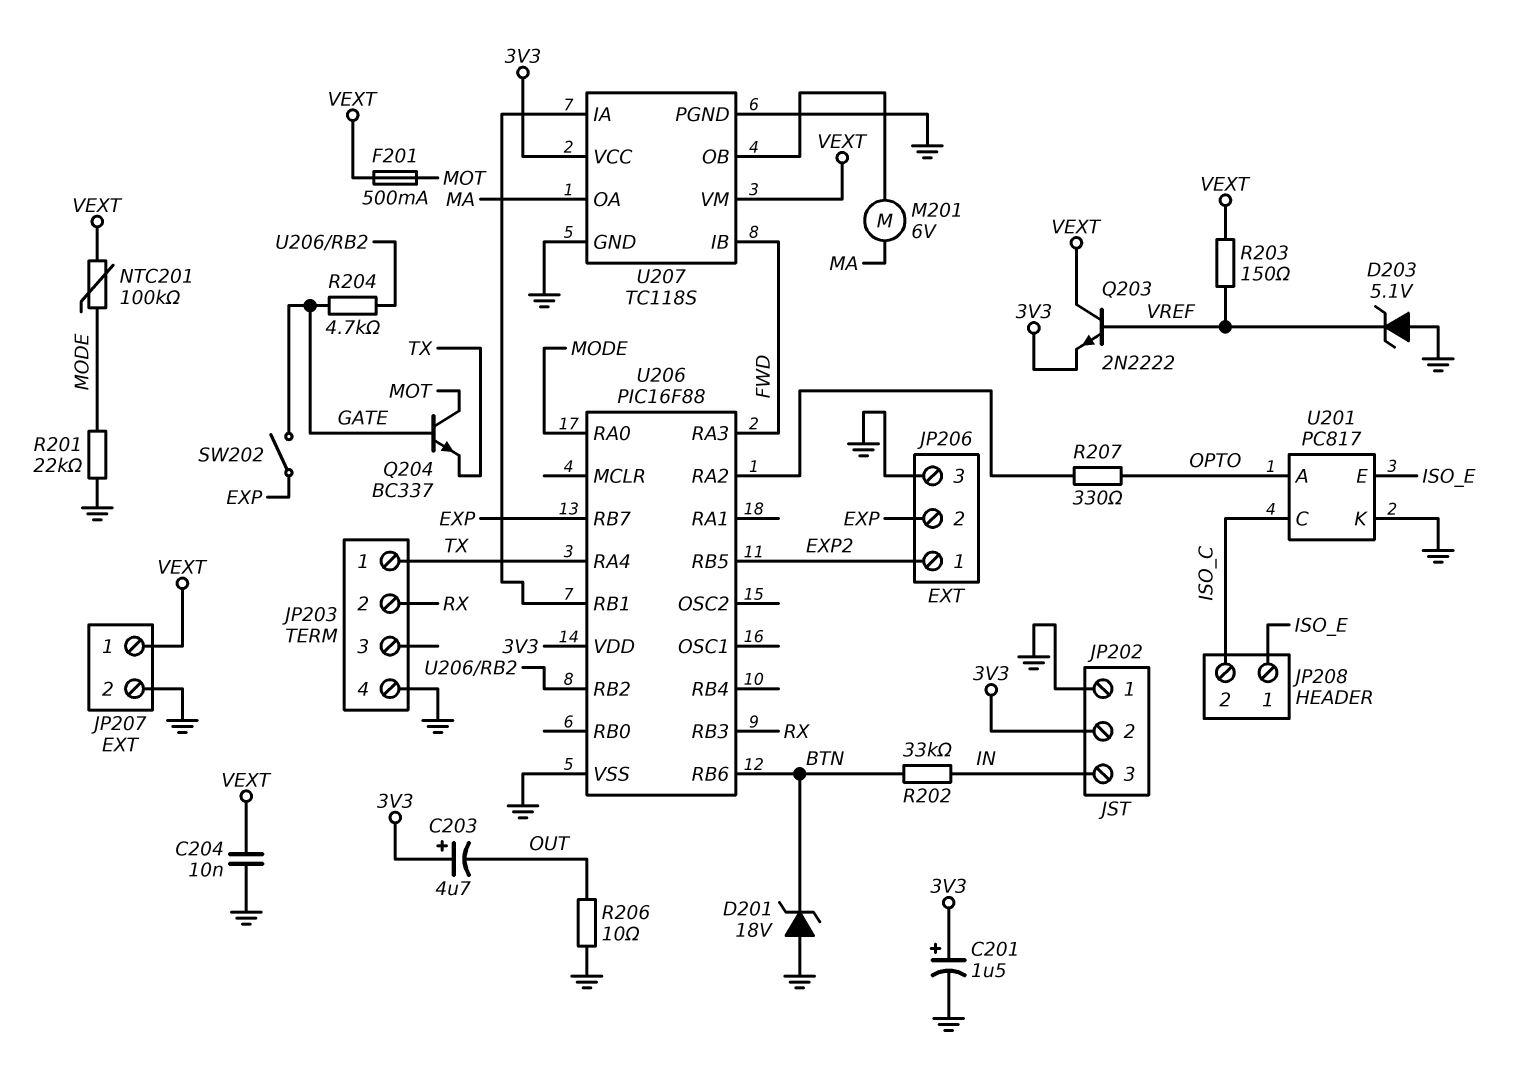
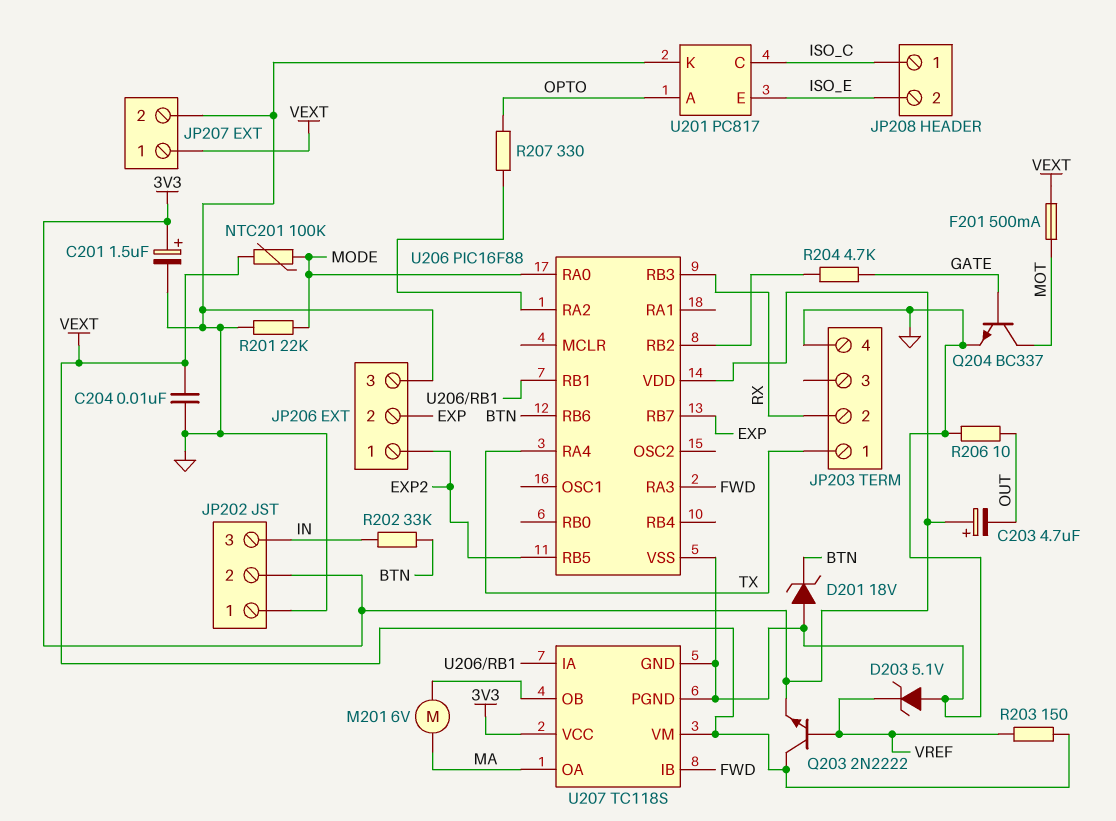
JP208 pin 1: ISO_E -> ISO_C
JP208 pin 2: ISO_C -> ISO_E
Q204: NPN BC337 (B GATE, C MOT, E TX) -> NPN BC337 (B GATE, C MOT, E GND)
SW202: switch (EXP, GATE) -> none

